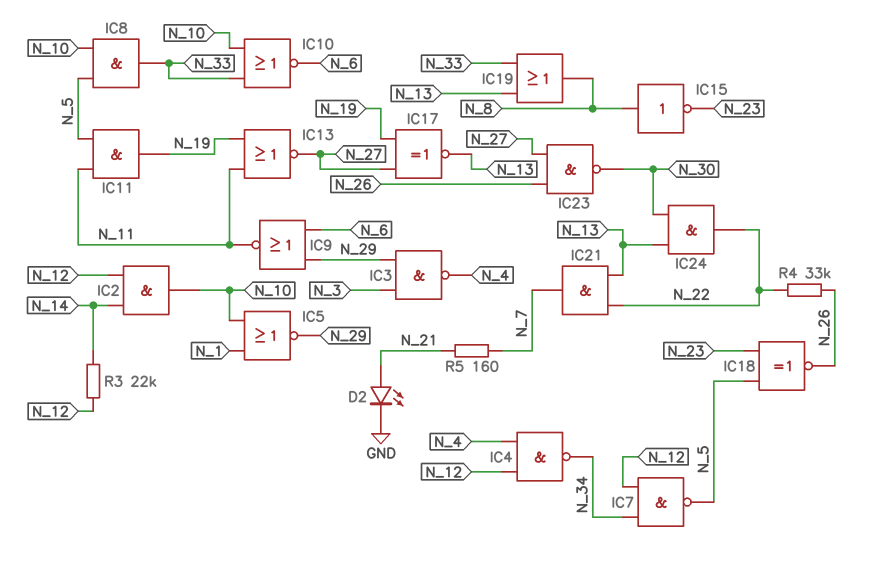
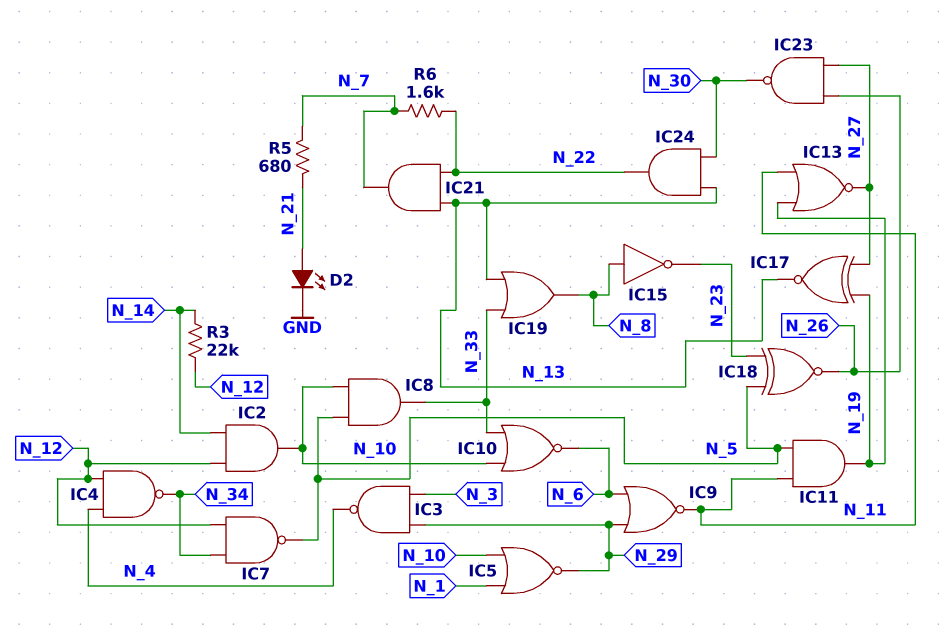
R4: 33k (N_22, N_26) -> none
R5: 160 (N_7, N_21) -> 680 (N_7, N_21)
R6: none -> 1.6k (N_7, N_22)

